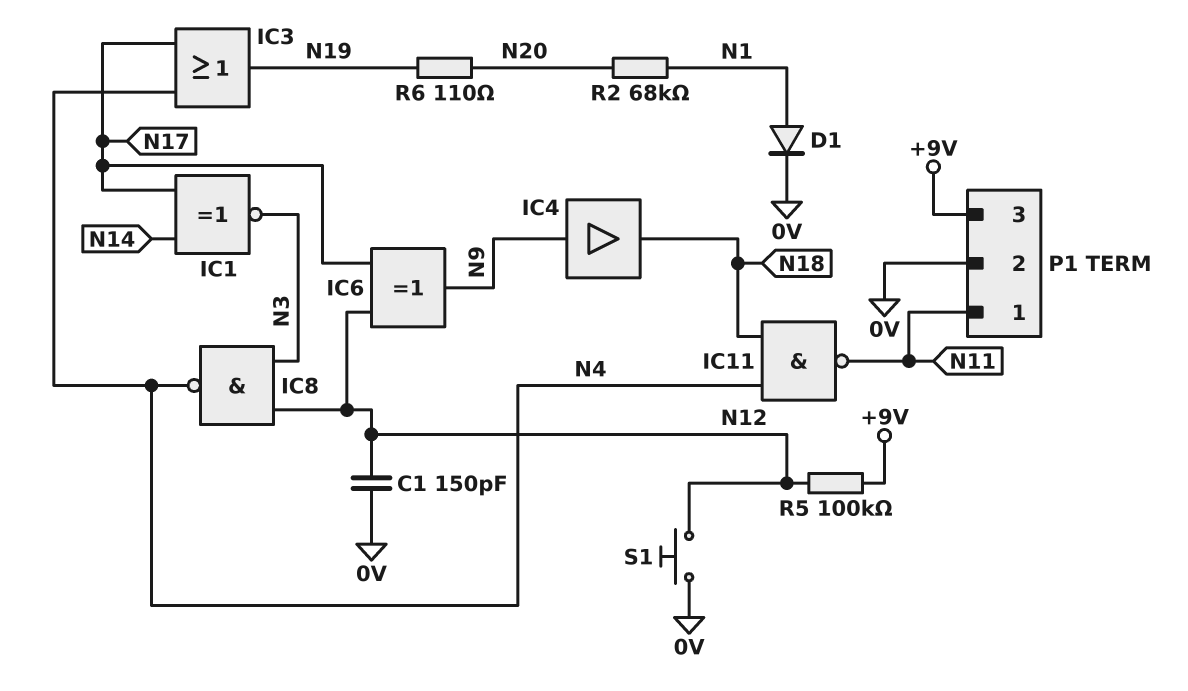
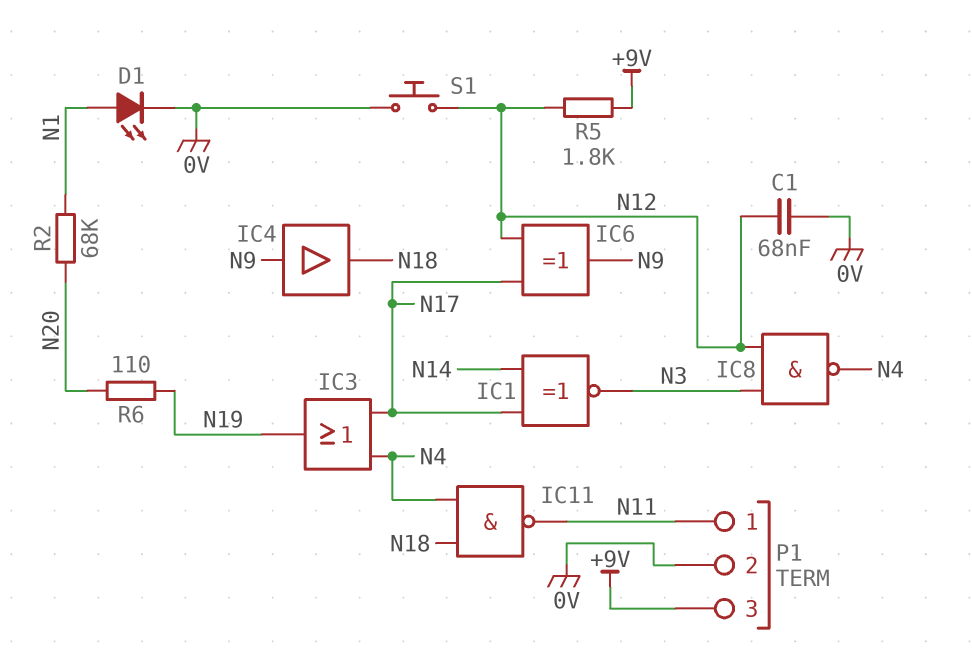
C1: 150pF (0V, N12) -> 68nF (0V, N12)
D1: diode (A N1, K 0V) -> LED (A N1, K 0V)
R5: 100k (+9V, N12) -> 1.8k (+9V, N12)

